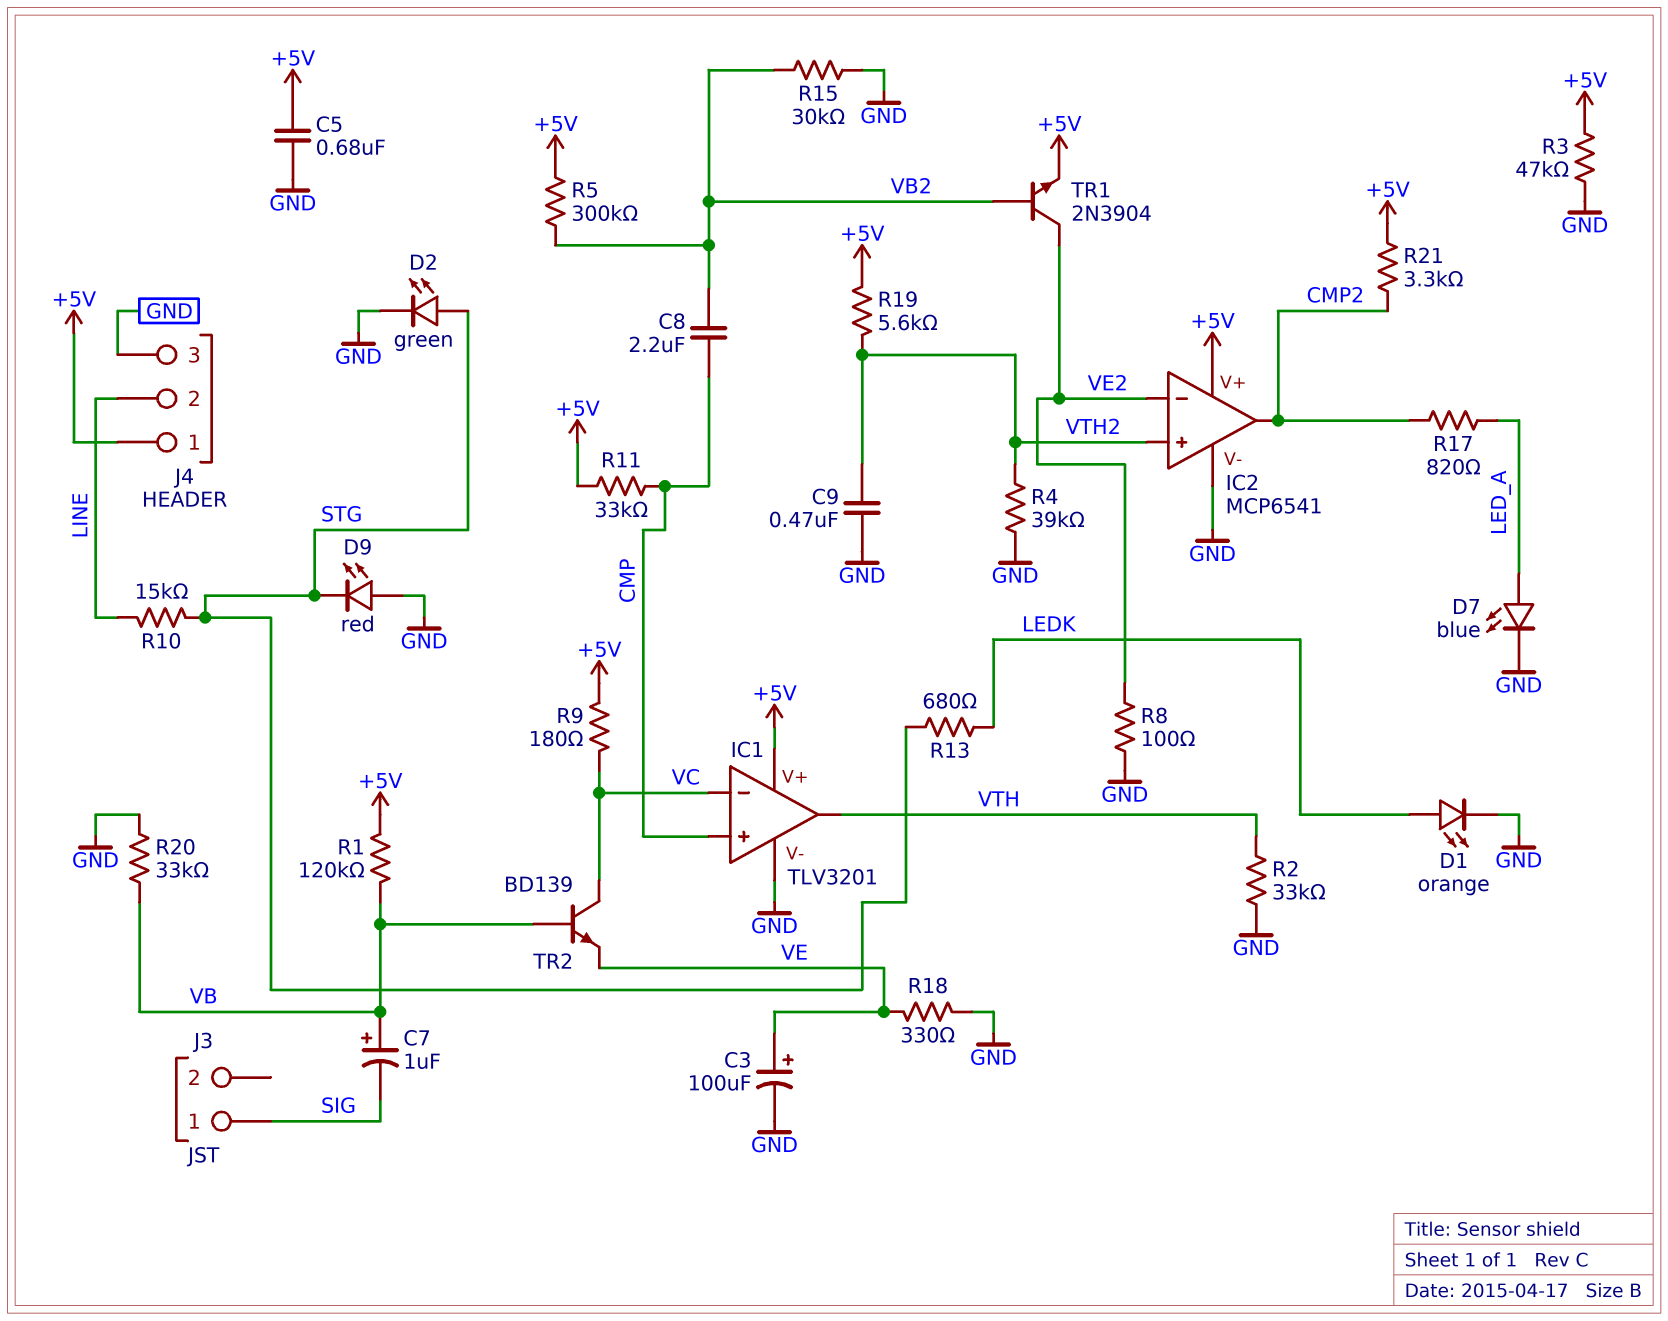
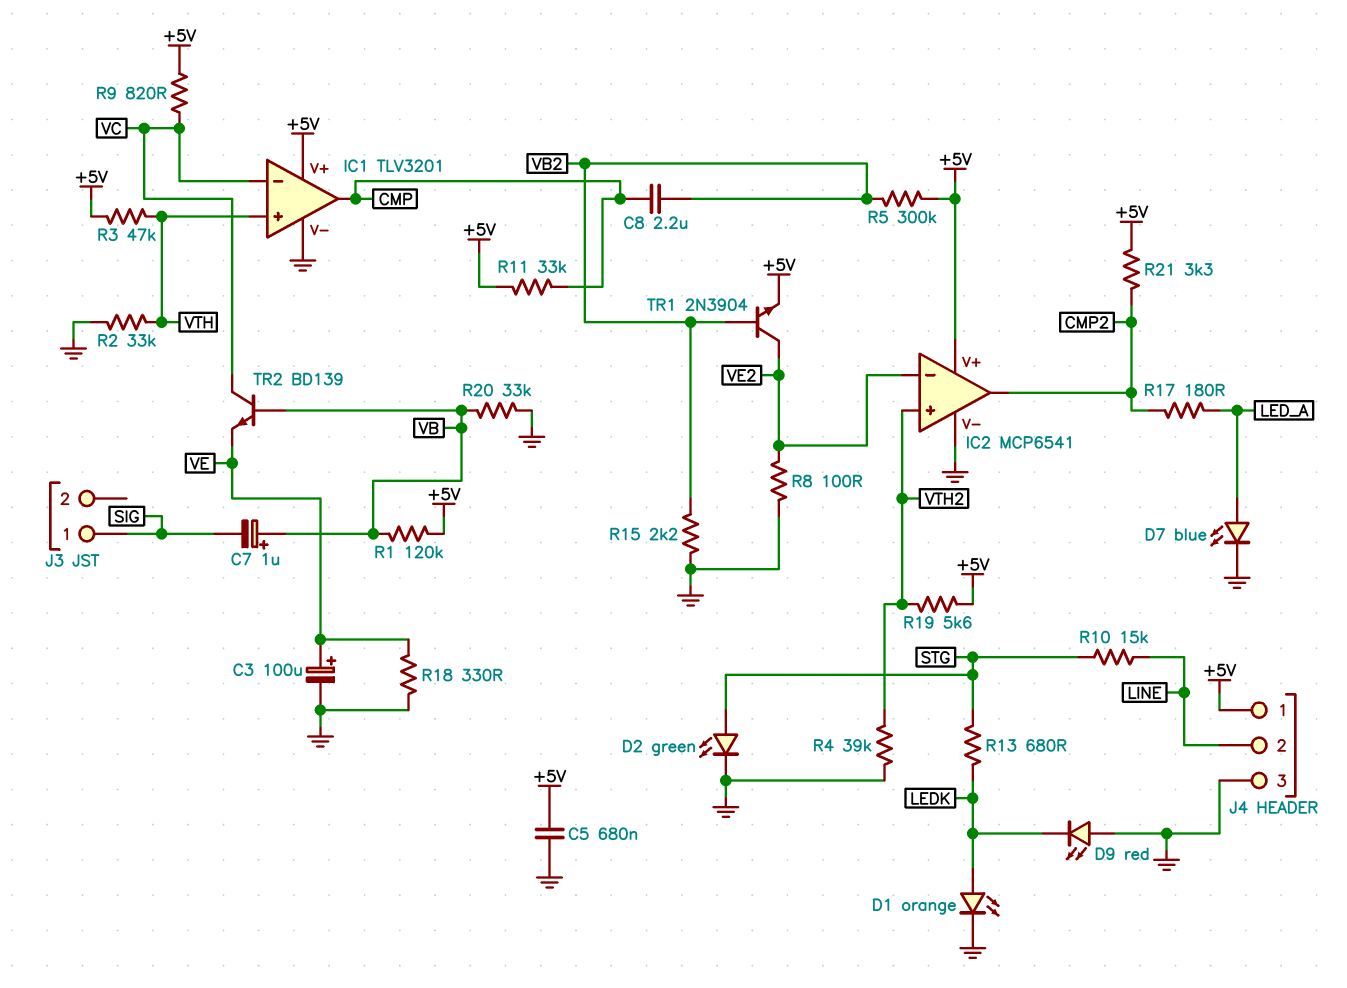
C9: 470nF (GND, VTH2) -> none
D9: LED red (A GND, K STG) -> LED red (A GND, K LEDK)
IC1 pin in+: CMP -> VTH
IC1 pin out: VTH -> CMP
R3: 47k (+5V, GND) -> 47k (+5V, VTH)
R9: 180 (+5V, VC) -> 820 (+5V, VC)
R15: 30k (GND, VB2) -> 2.2k (GND, VB2)
R17: 820 (CMP2, LED_A) -> 180 (CMP2, LED_A)

